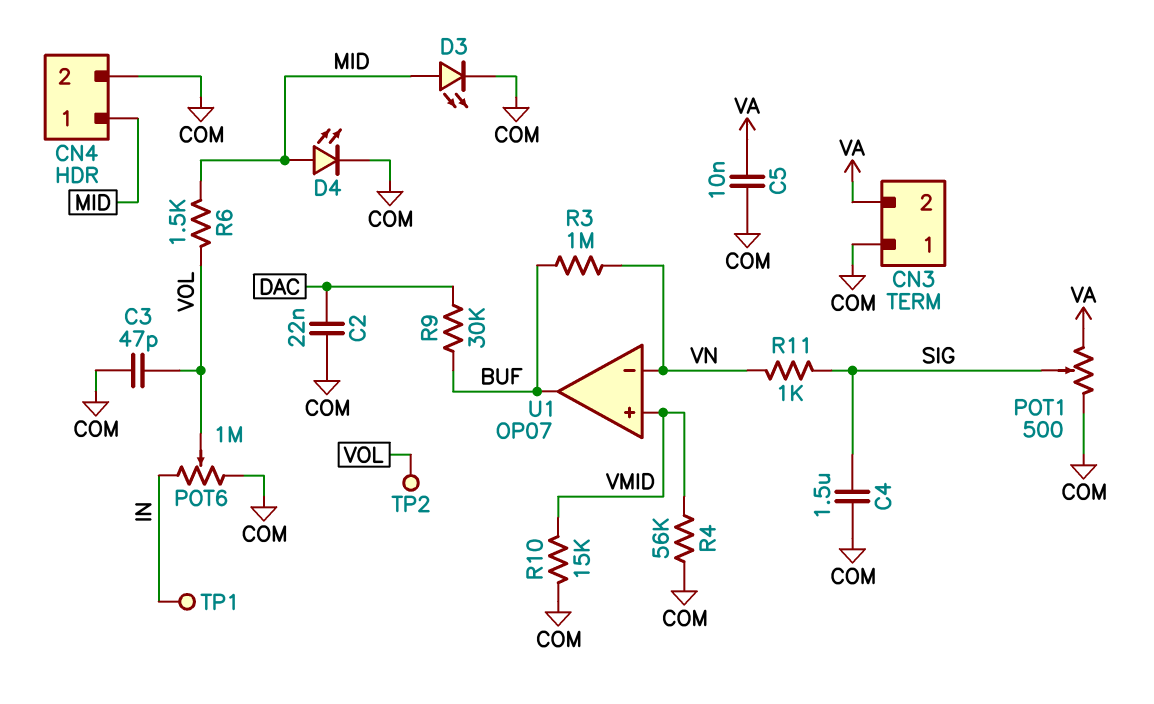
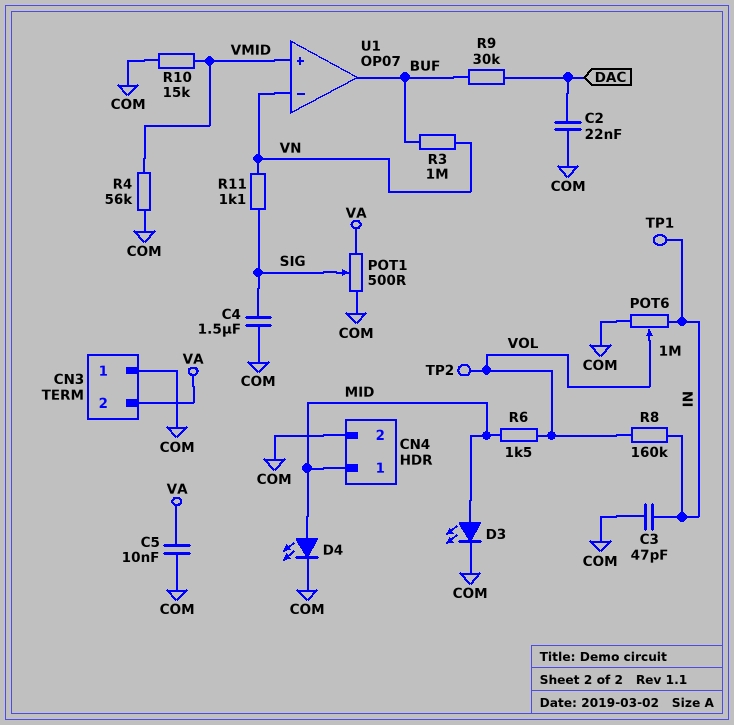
C3: 47pF (COM, VOL) -> 47pF (COM, IN)
R8: none -> 160k (IN, VOL)
R11: 1k (SIG, VN) -> 1.1k (SIG, VN)

